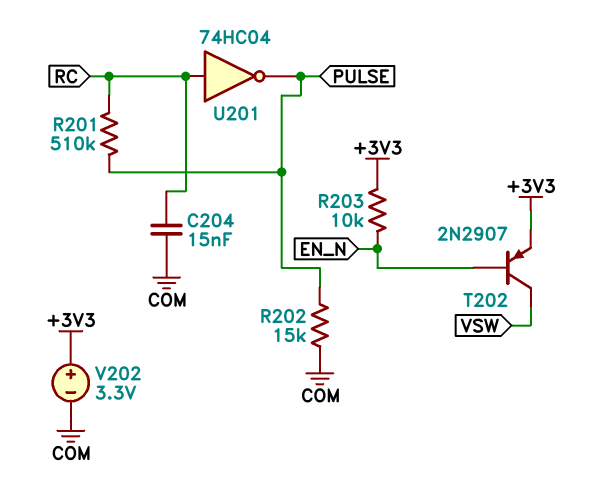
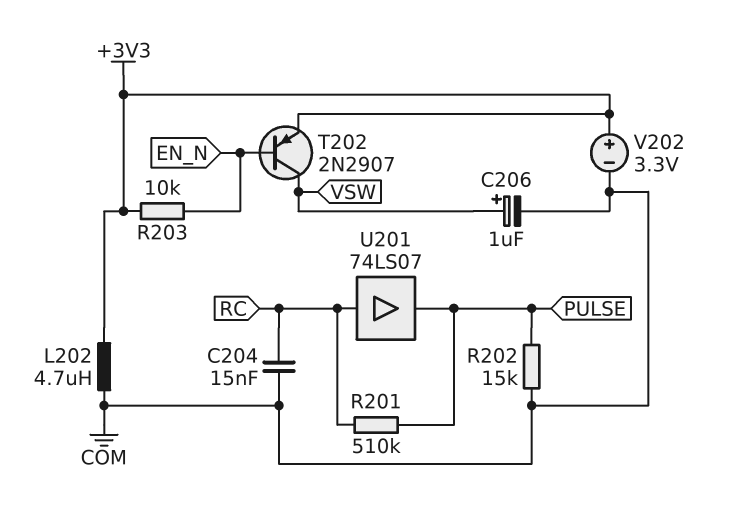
C206: none -> 1uF (plus VSW, minus COM)
L202: none -> 4.7uH (+3V3, COM)
U201: NOT 74HC04 (in RC, out PULSE) -> buffer 74LS07 (in RC, out PULSE)

